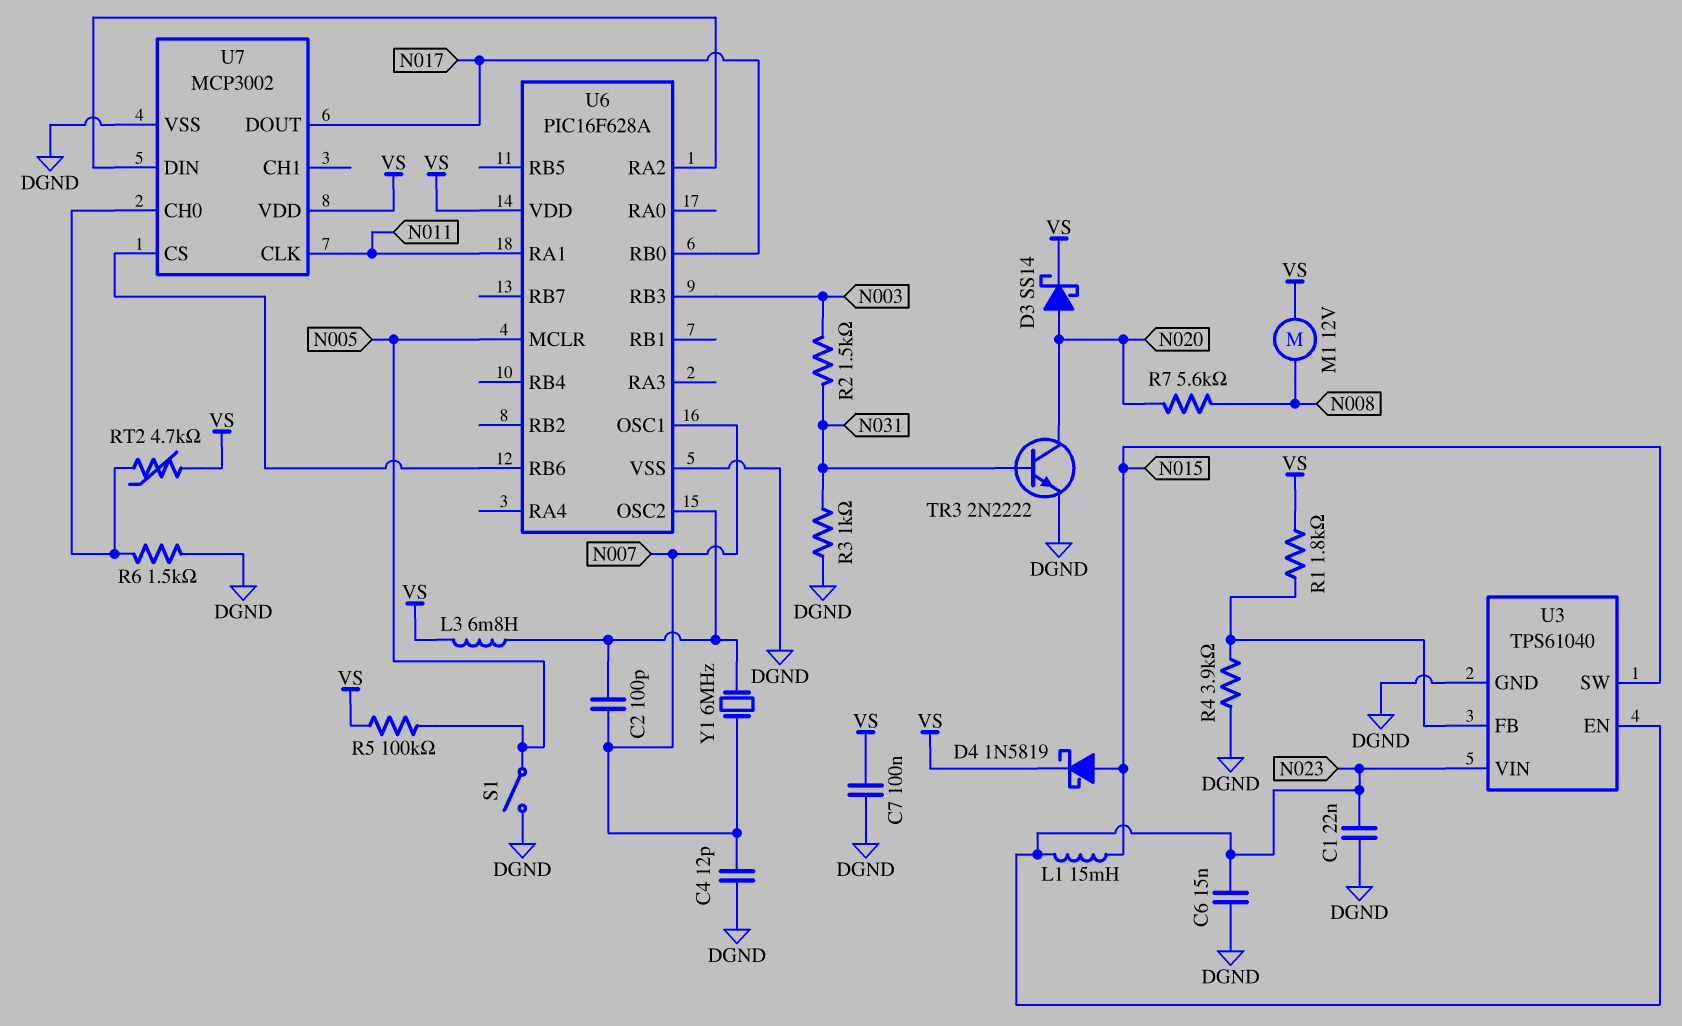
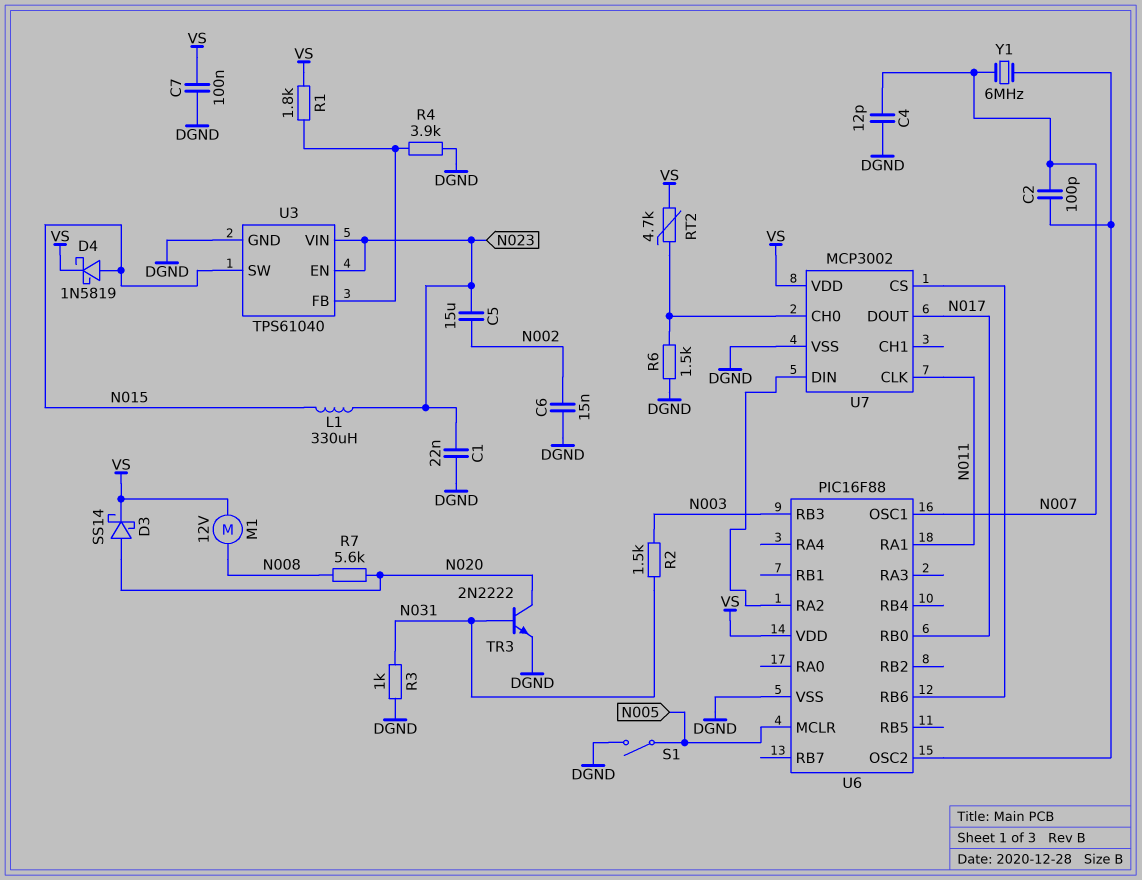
C5: none -> 15uF (N002, N023)
C6: 15nF (DGND, N023) -> 15nF (DGND, N002)
L1: 15mH (N015, N023) -> 330uH (N015, N023)
L3: 6.8mH (U6/OSC2, VS) -> none
R5: 100k (N005, VS) -> none
U6: PIC16F628A -> PIC16F88

